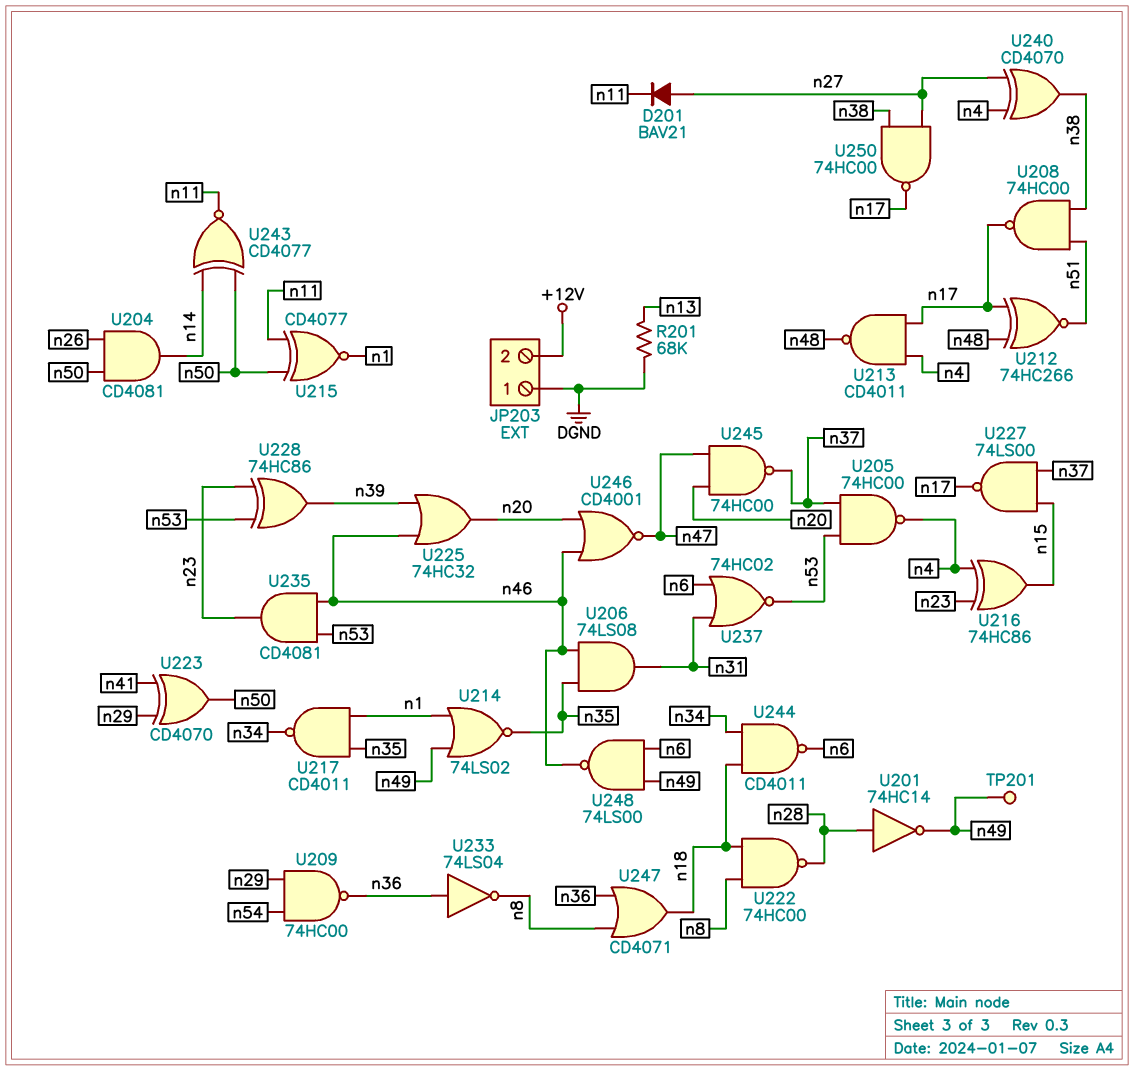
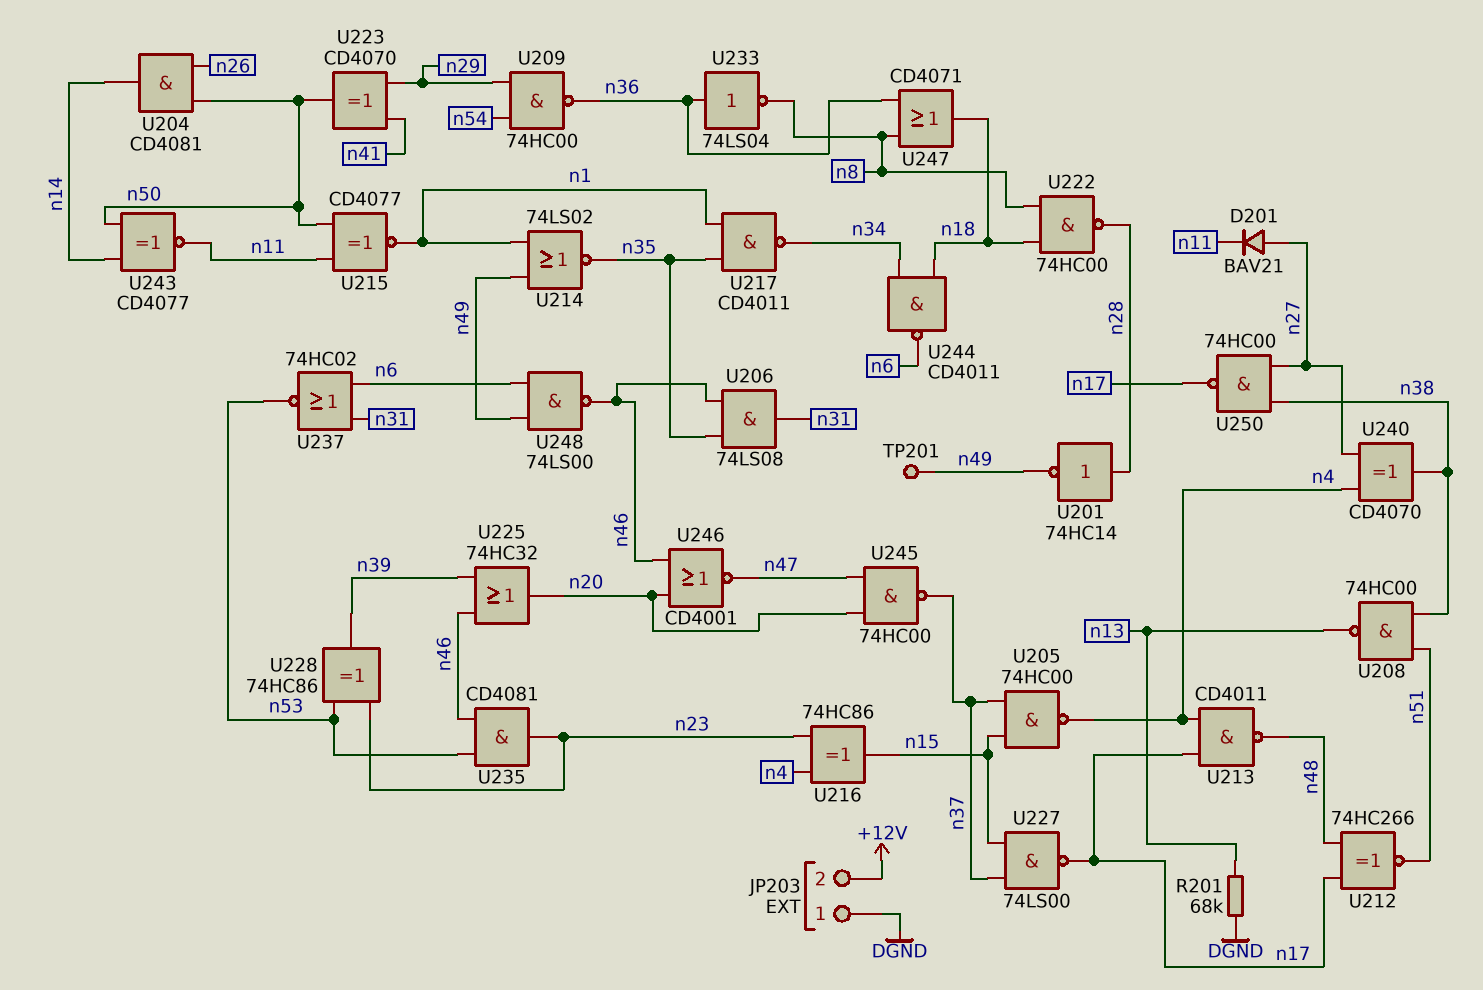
U205: NAND 74HC00 (in n37, in n53, out n4) -> NAND 74HC00 (in n15, in n37, out n4)
U208: NAND 74HC00 (in n38, in n51, out n17) -> NAND 74HC00 (in n38, in n51, out n13)

